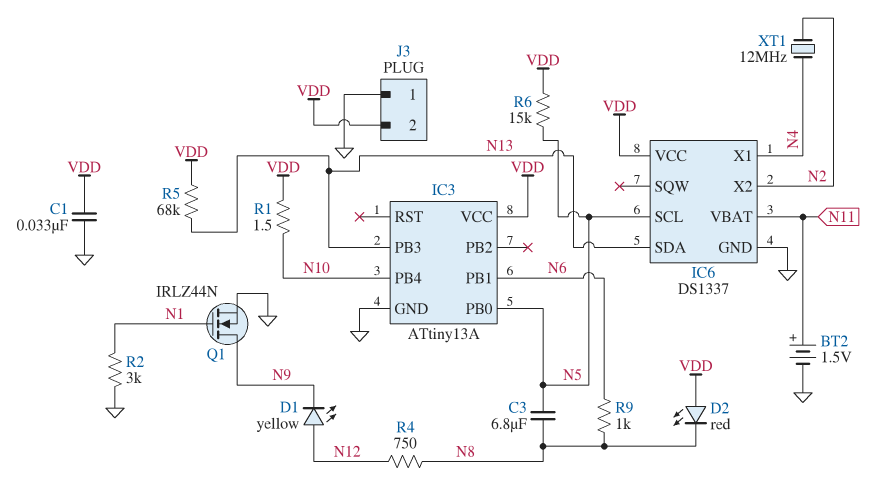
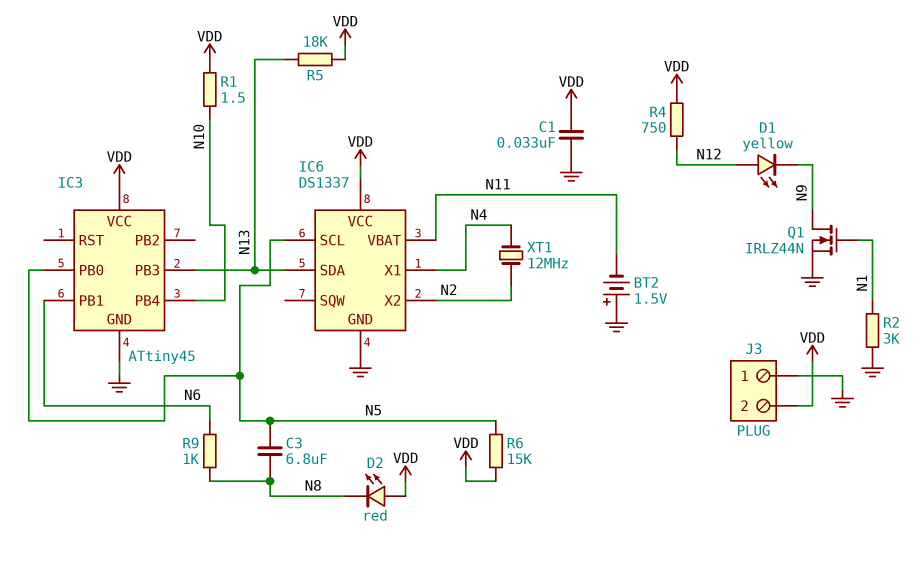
BT2: 1.5V (plus N11, minus GND) -> 1.5V (plus GND, minus N11)
IC3: ATtiny13A -> ATtiny45
R4: 750 (N8, N12) -> 750 (N12, VDD)
R5: 68k (N13, VDD) -> 18k (N13, VDD)

